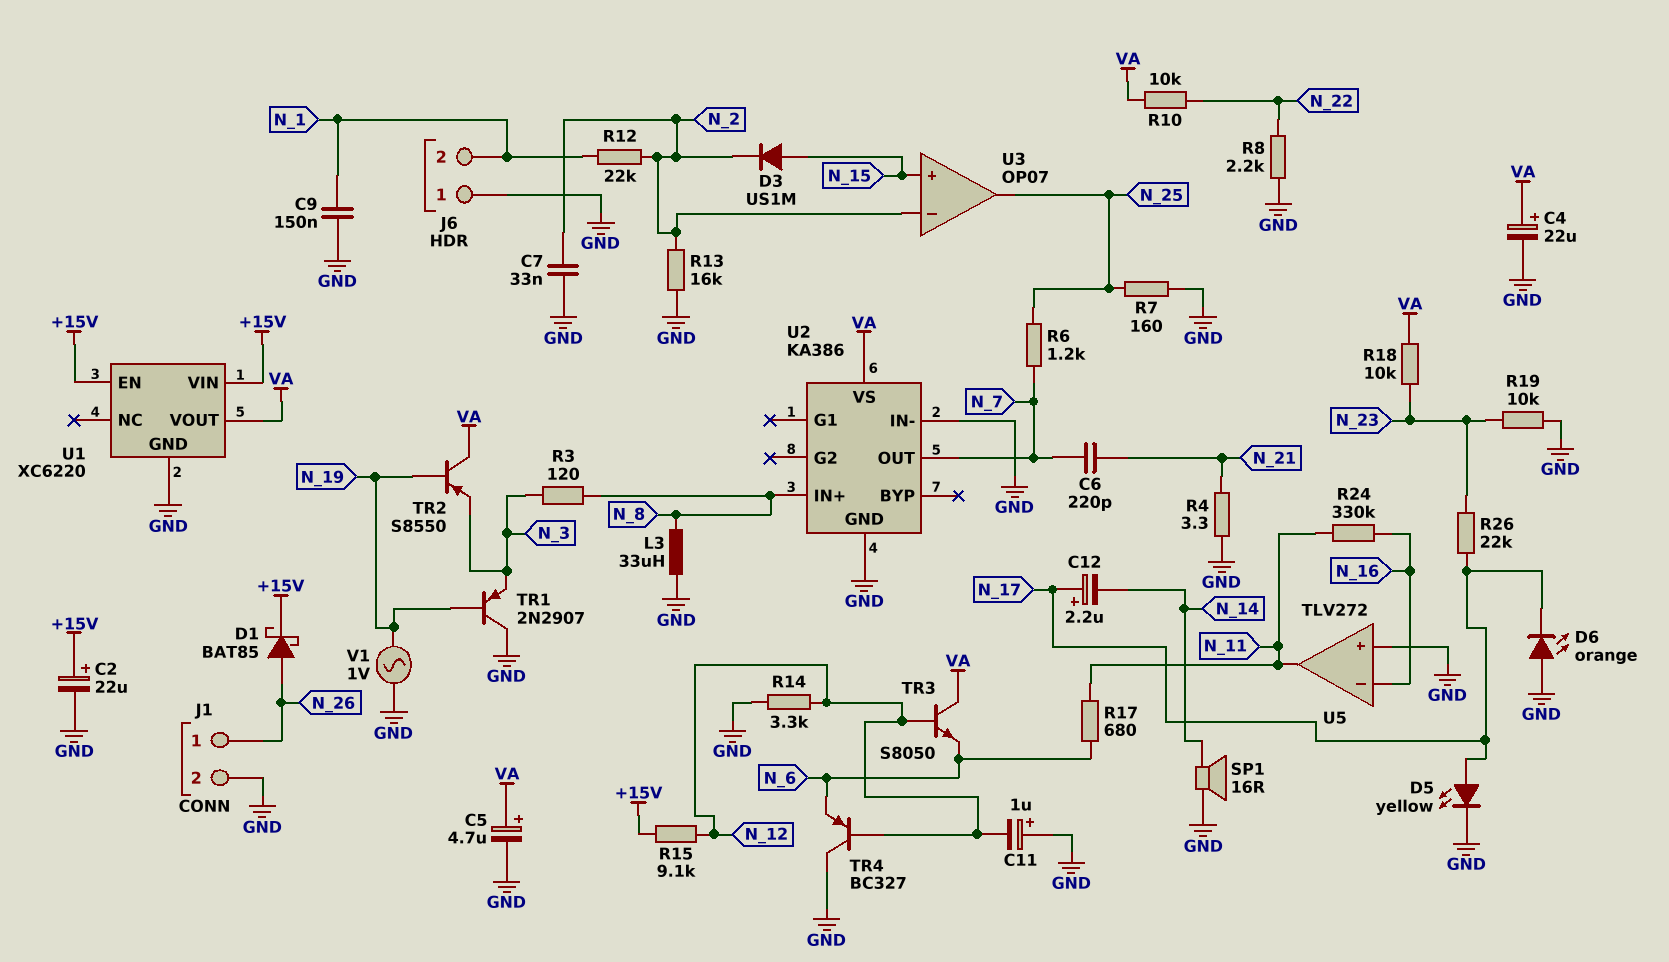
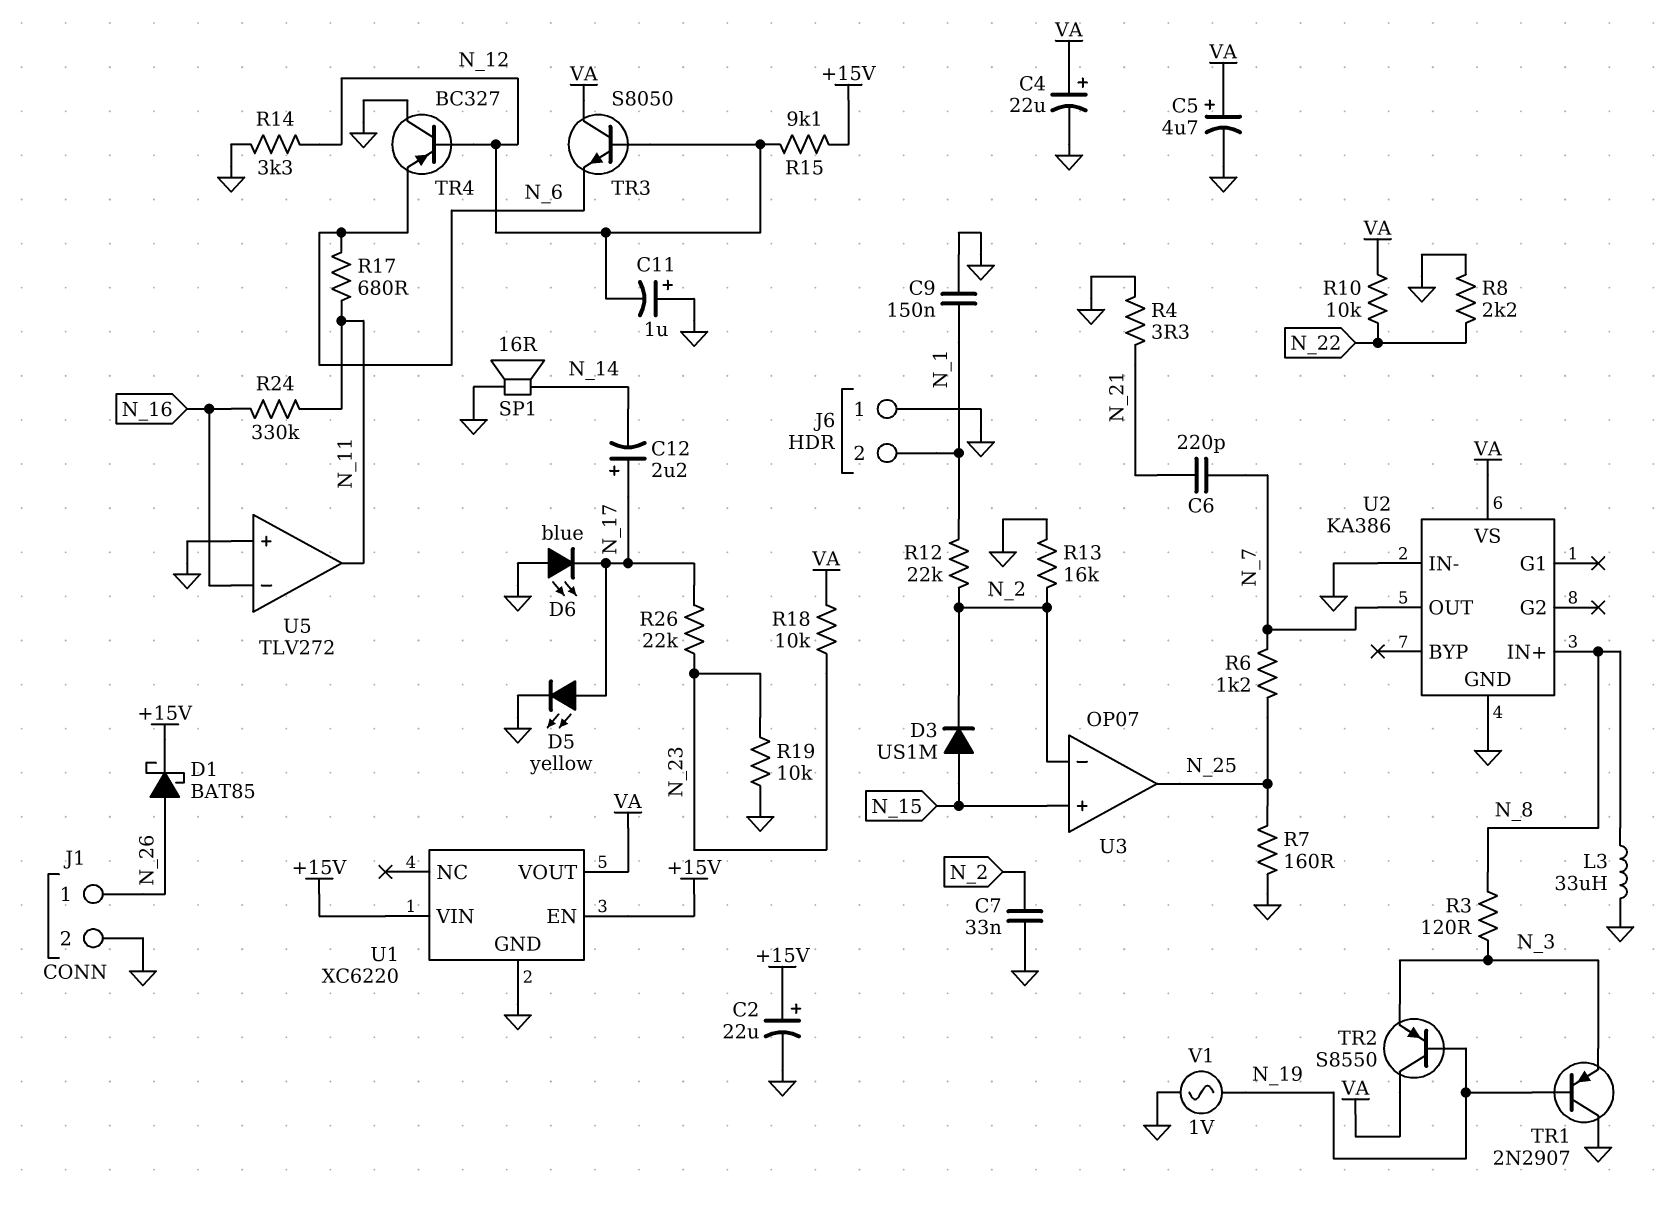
D6: LED orange (A GND, K N_17) -> LED blue (A GND, K N_17)

